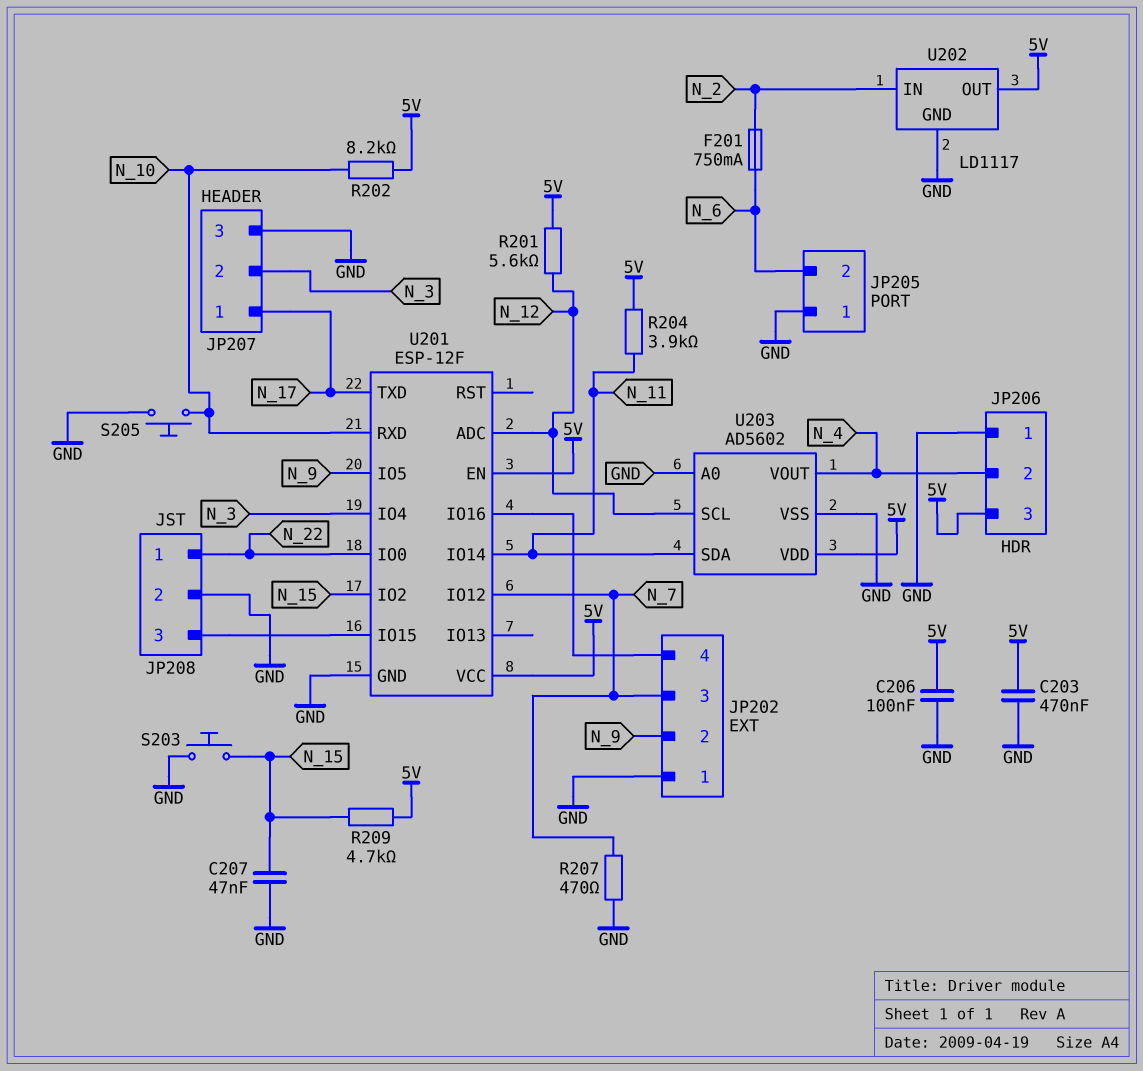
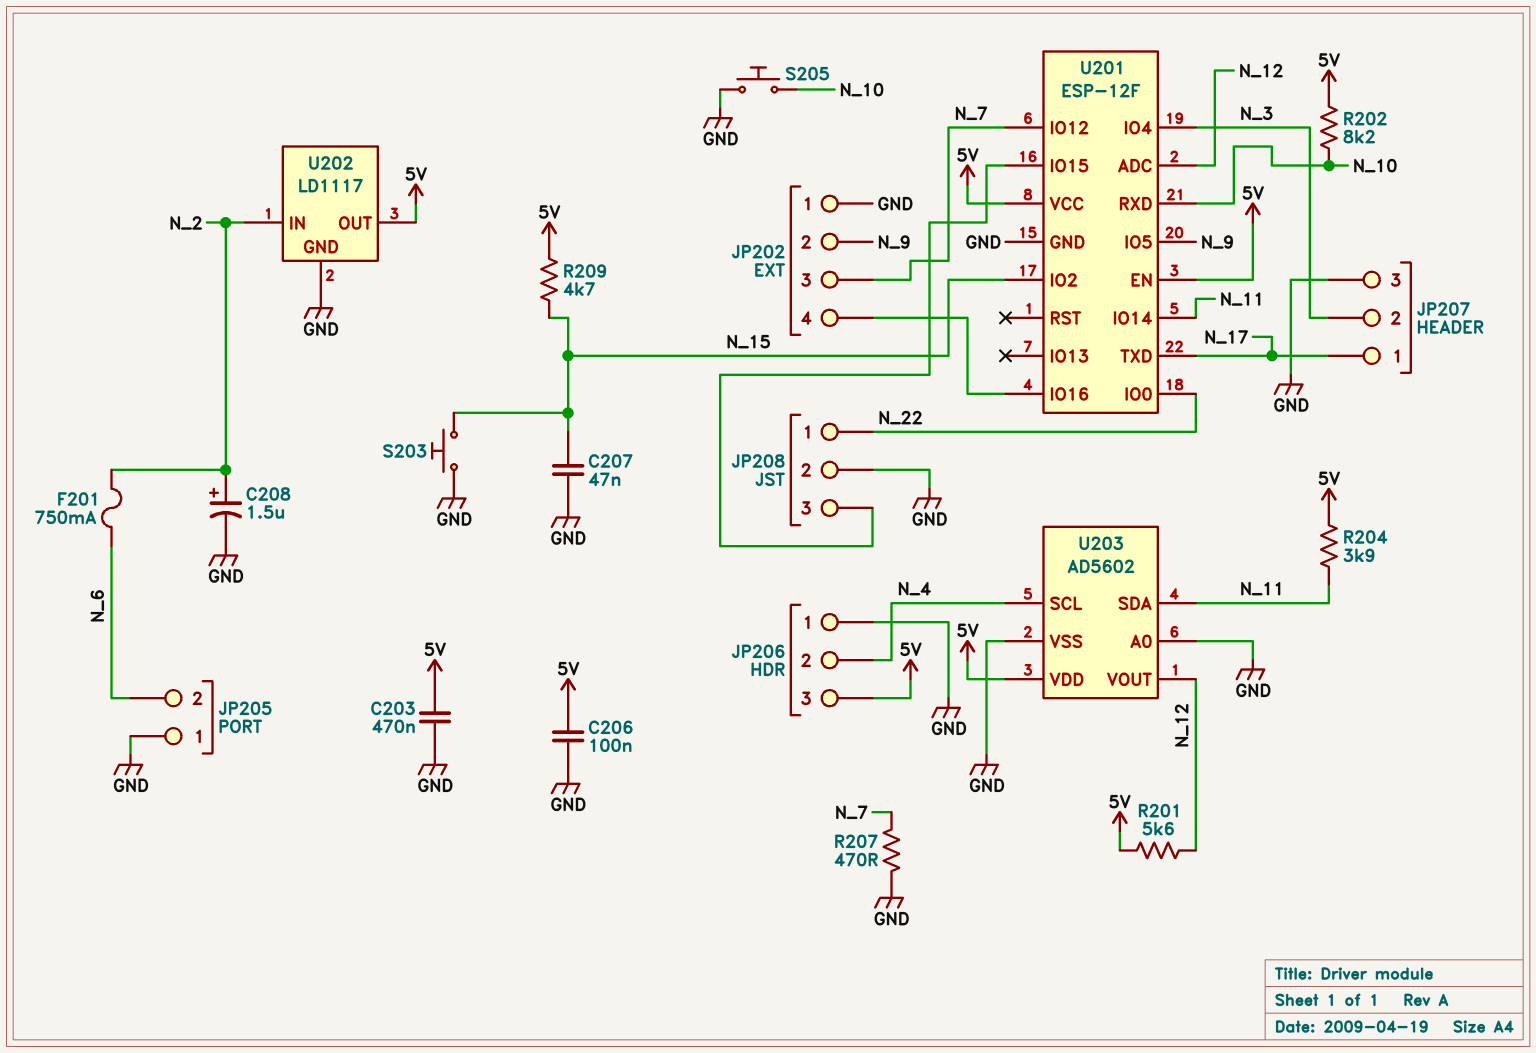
C208: none -> 1.5uF (plus N_2, minus GND)
U203 pin SCL: N_12 -> N_4
U203 pin VOUT: N_4 -> N_12

